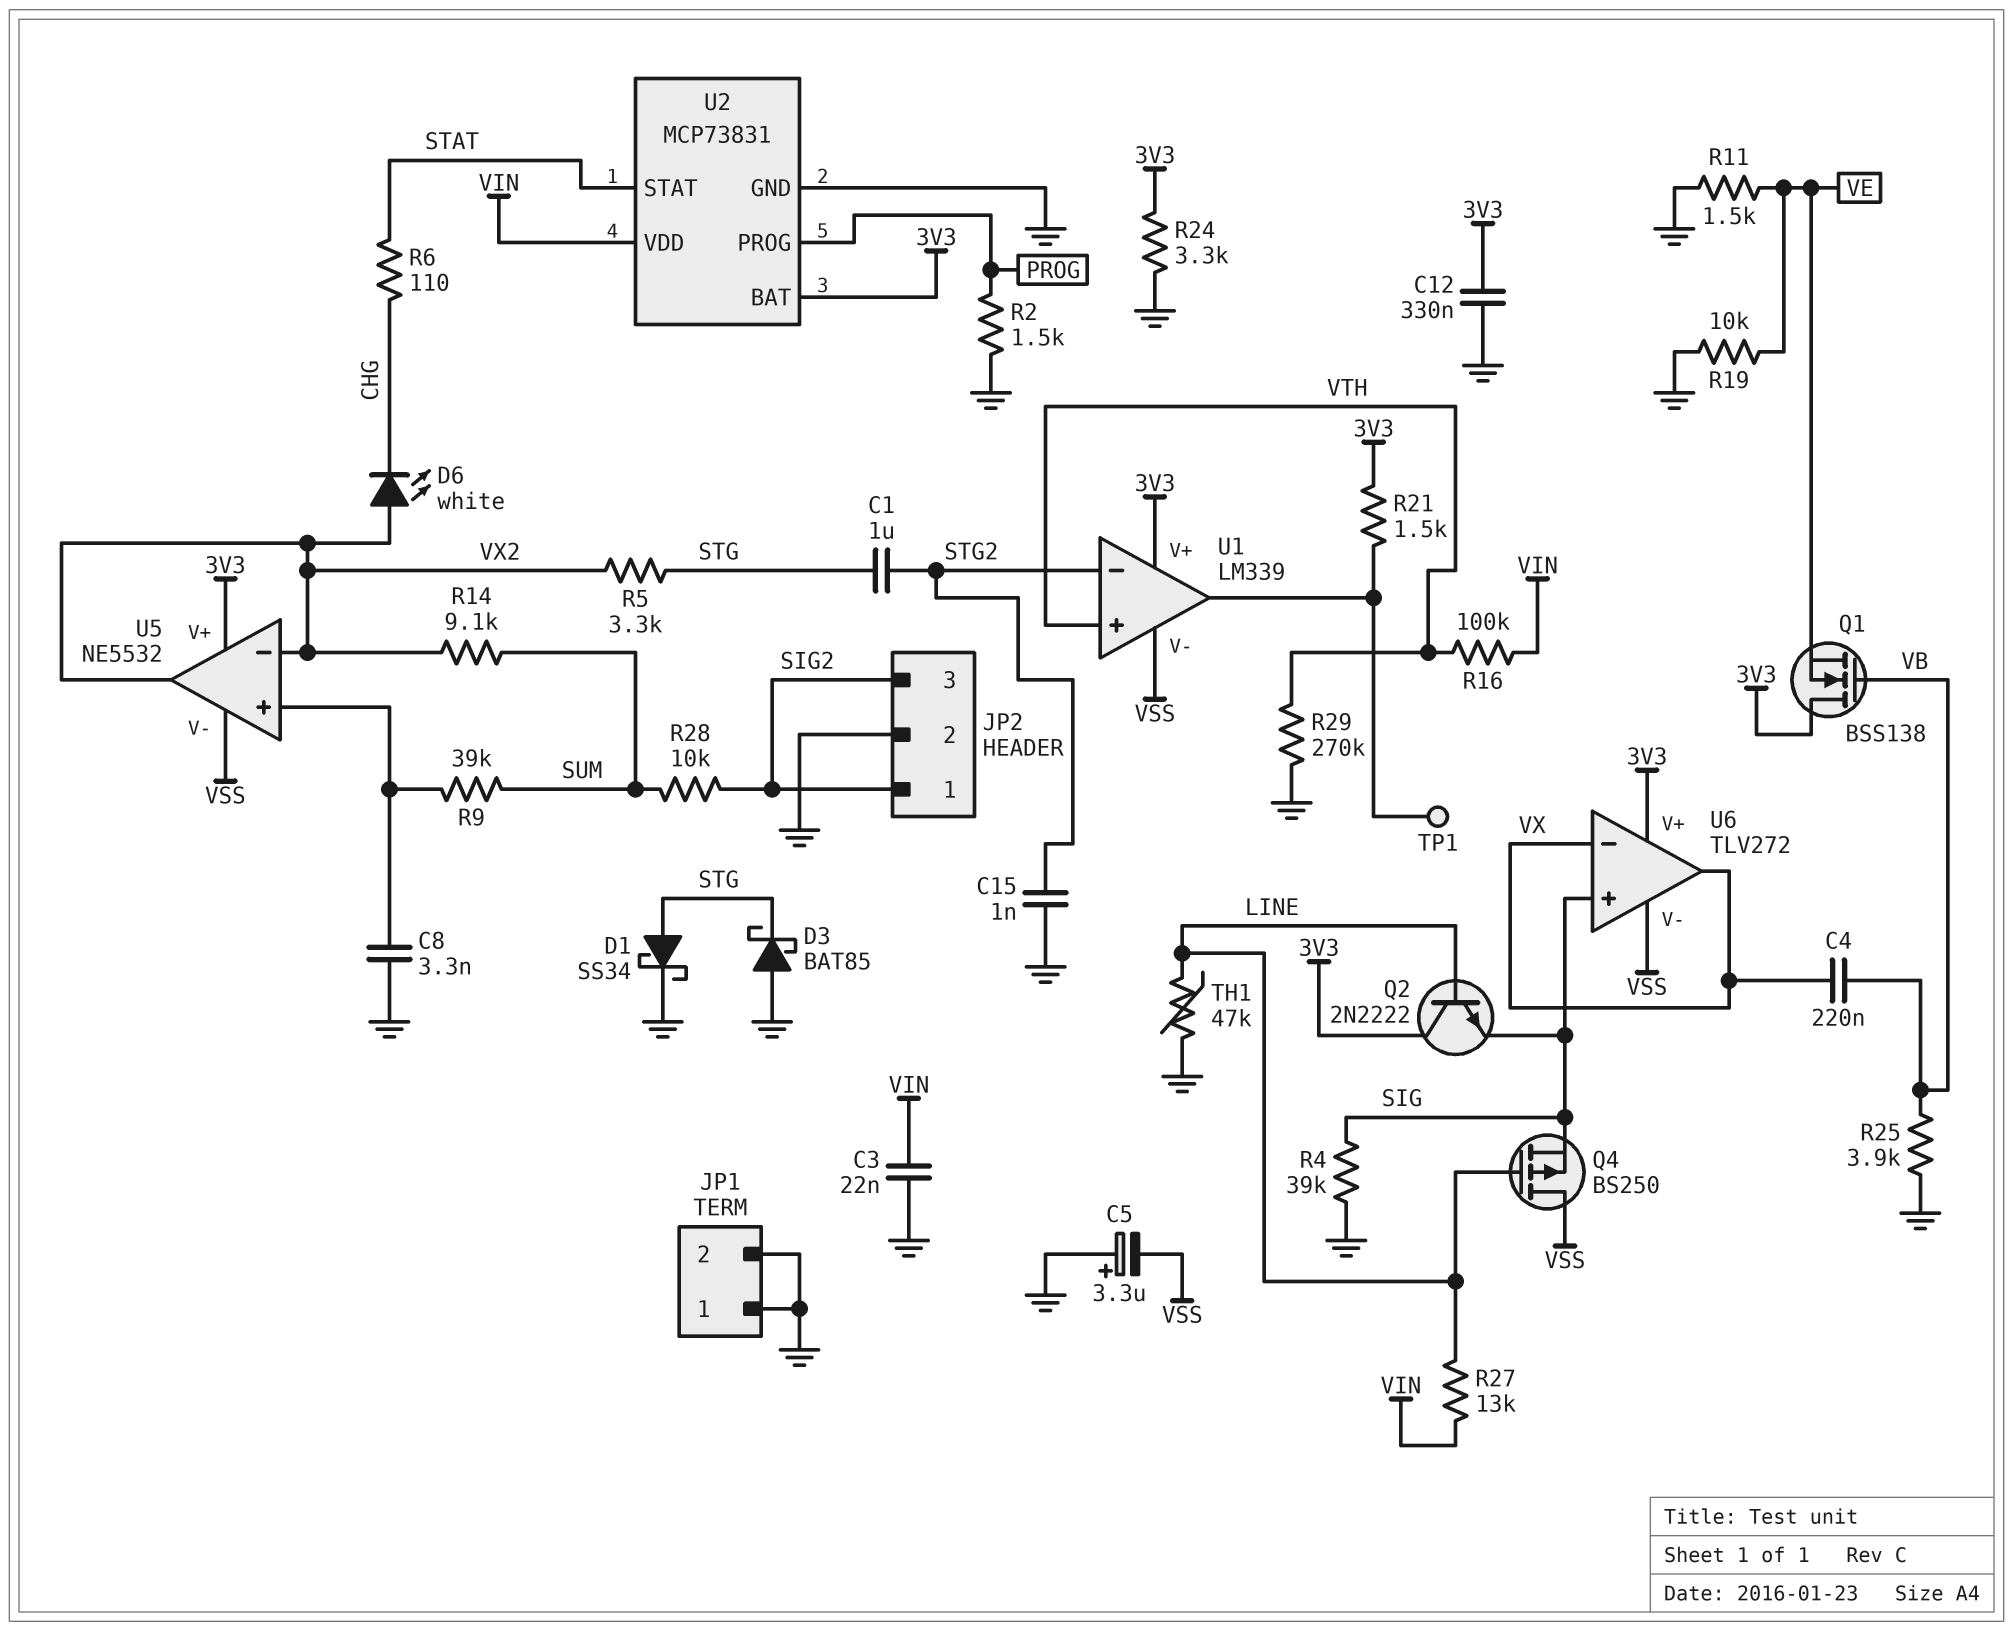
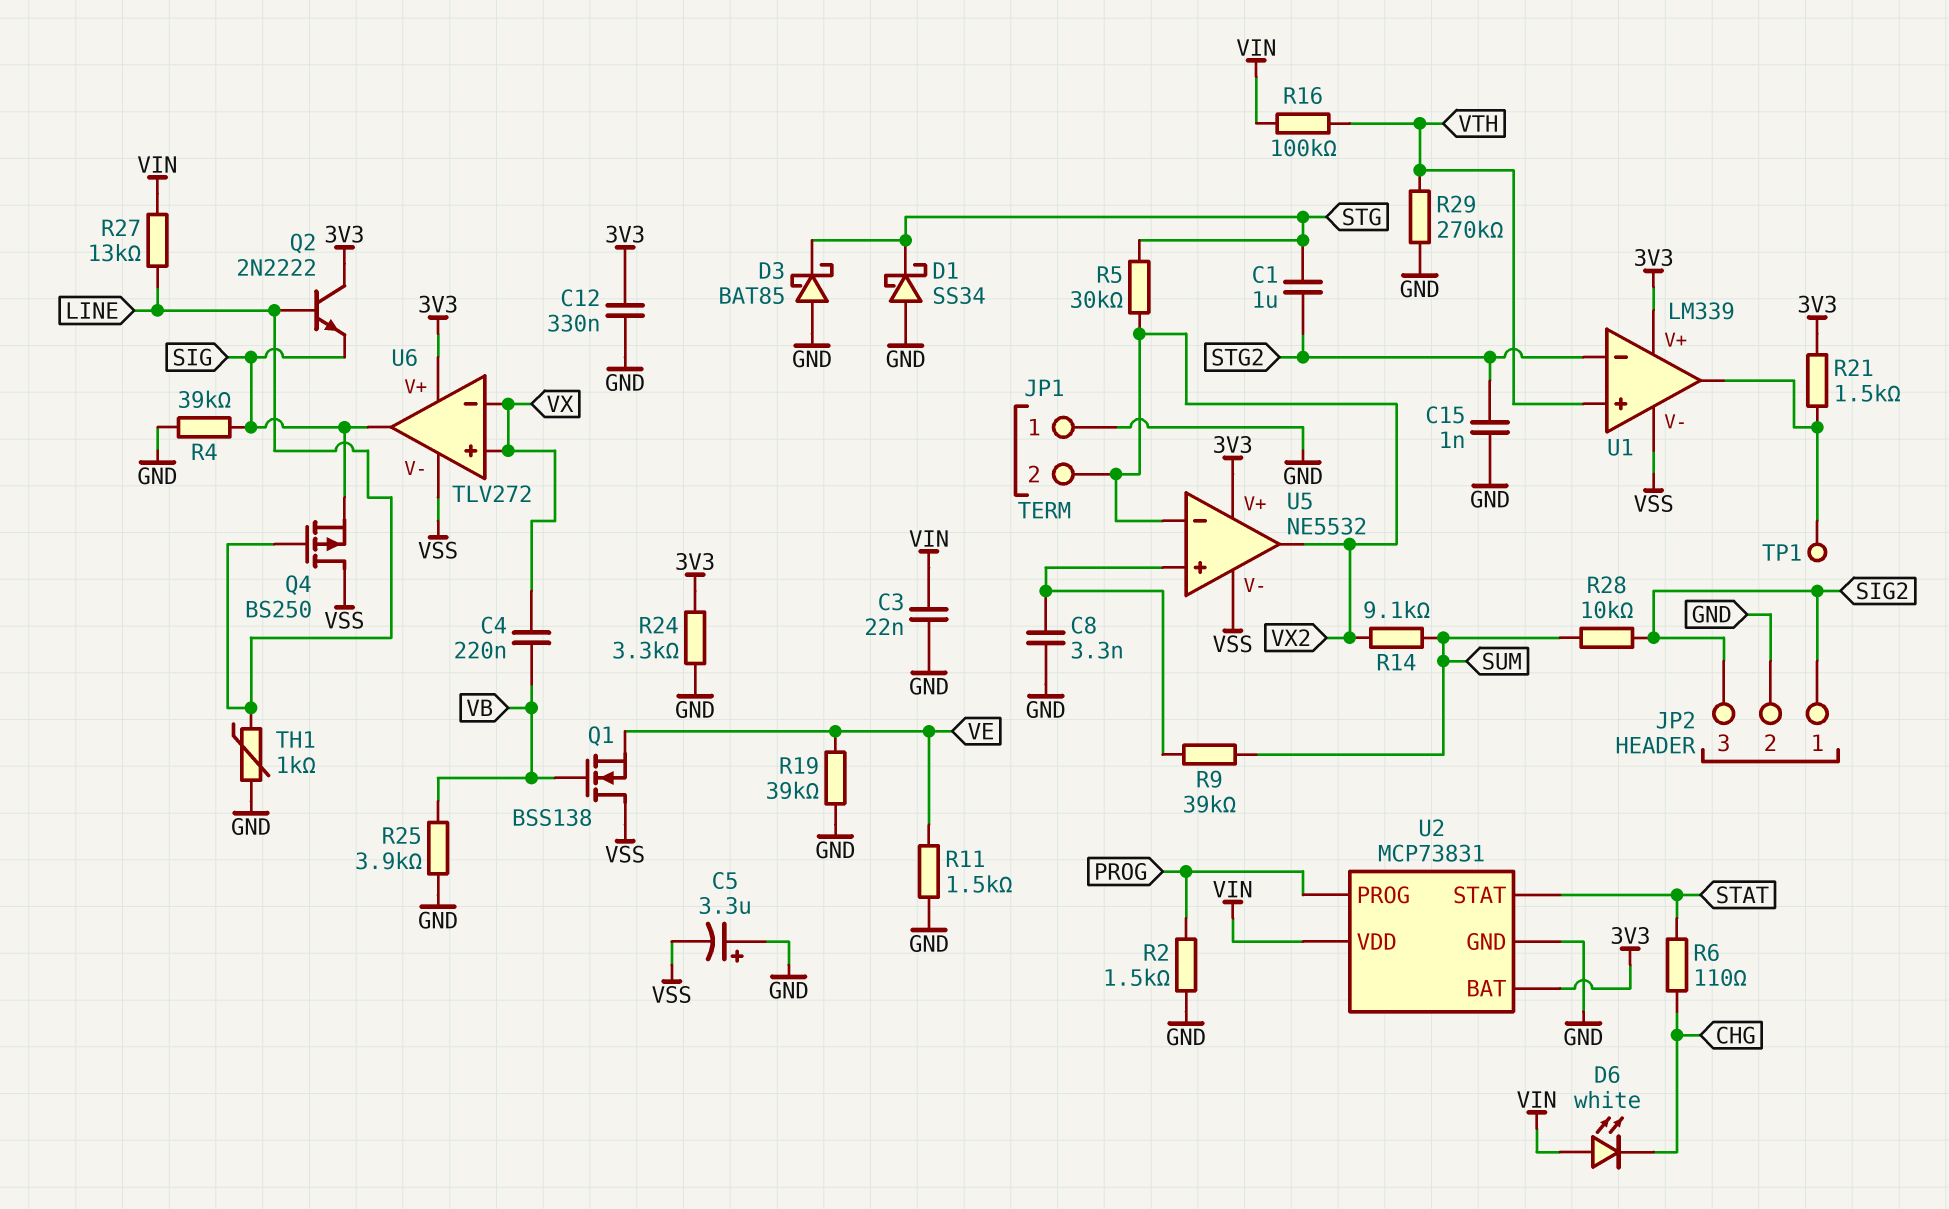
D1: schottky SS34 (A STG, K GND) -> schottky SS34 (A GND, K STG)
D6: LED white (A VX2, K CHG) -> LED white (A VIN, K CHG)
JP1 pin 2: GND -> VX2
Q1: NMOS BSS138 (G VB, D 3V3, S VE) -> NMOS BSS138 (G VB, D VSS, S VE)
R5: 3.3k (STG, VX2) -> 30k (STG, VX2)
R19: 10k (GND, VE) -> 39k (GND, VE)
TH1: 47k (GND, LINE) -> 1k (GND, LINE)
U6 pin in+: SIG -> VX
U6 pin out: VX -> SIG

